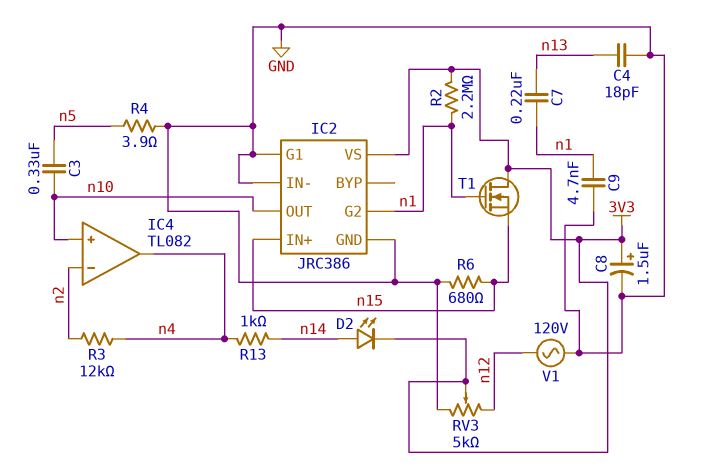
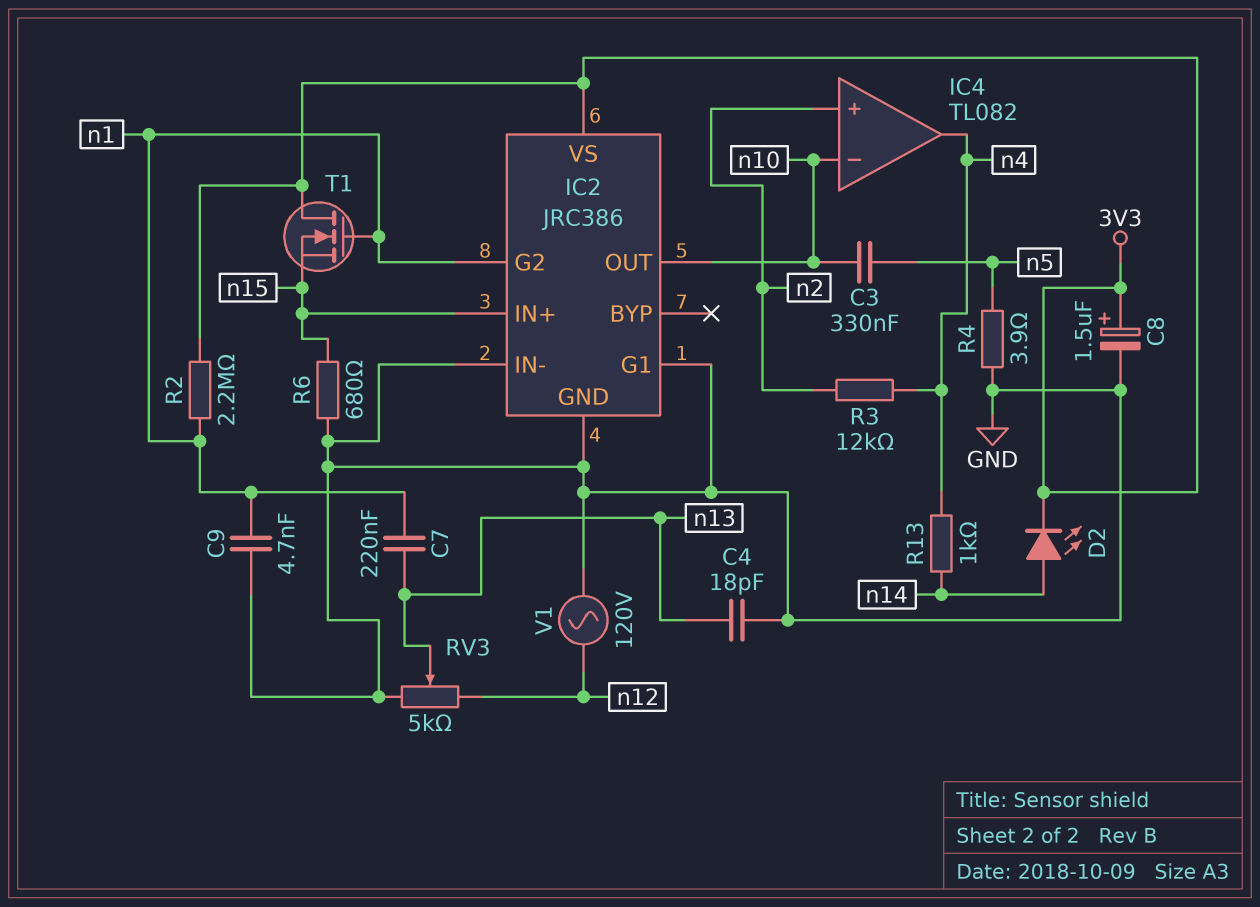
IC4 pin in+: n10 -> n2
IC4 pin in-: n2 -> n10
RV3: 5k (GND, n12, wiper 3V3) -> 5k (GND, n12, wiper n13)

